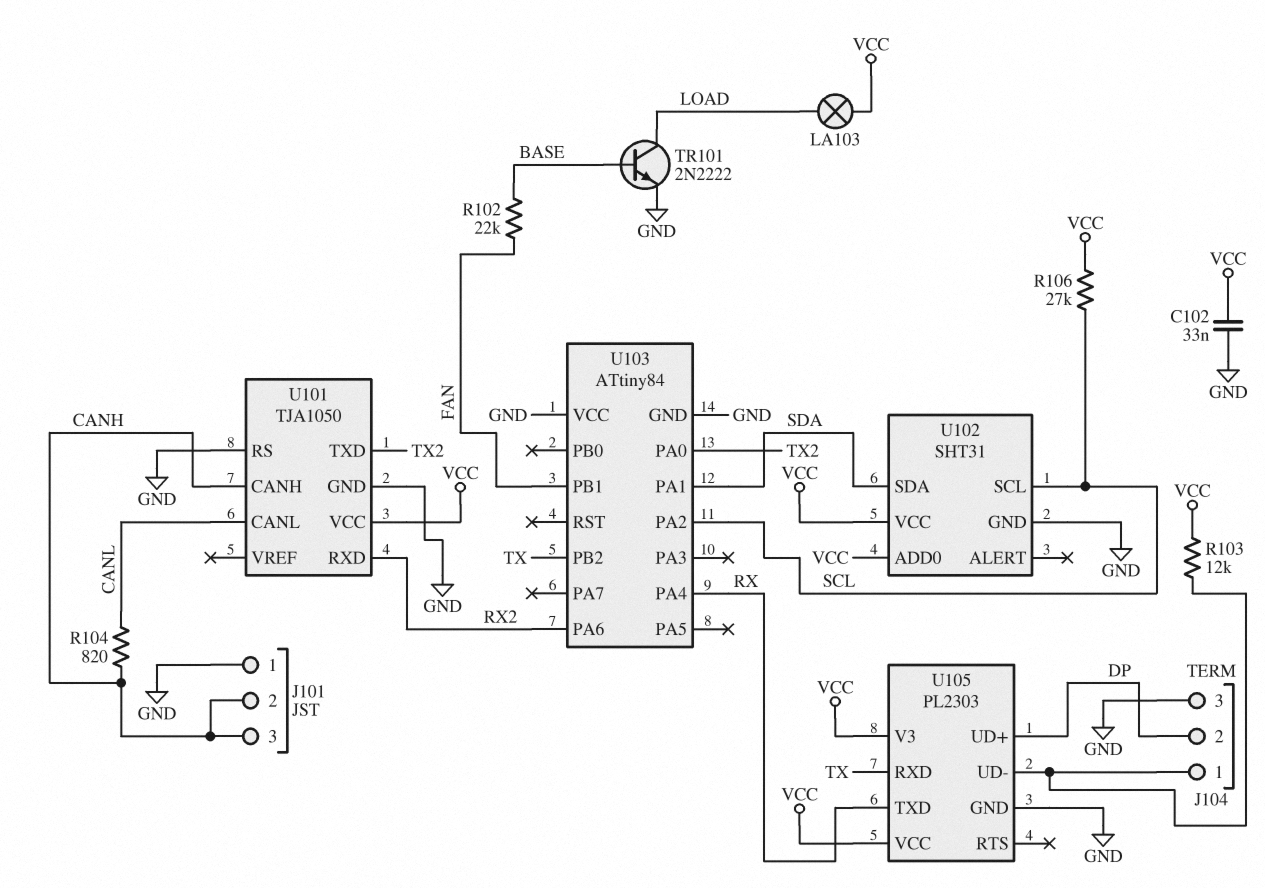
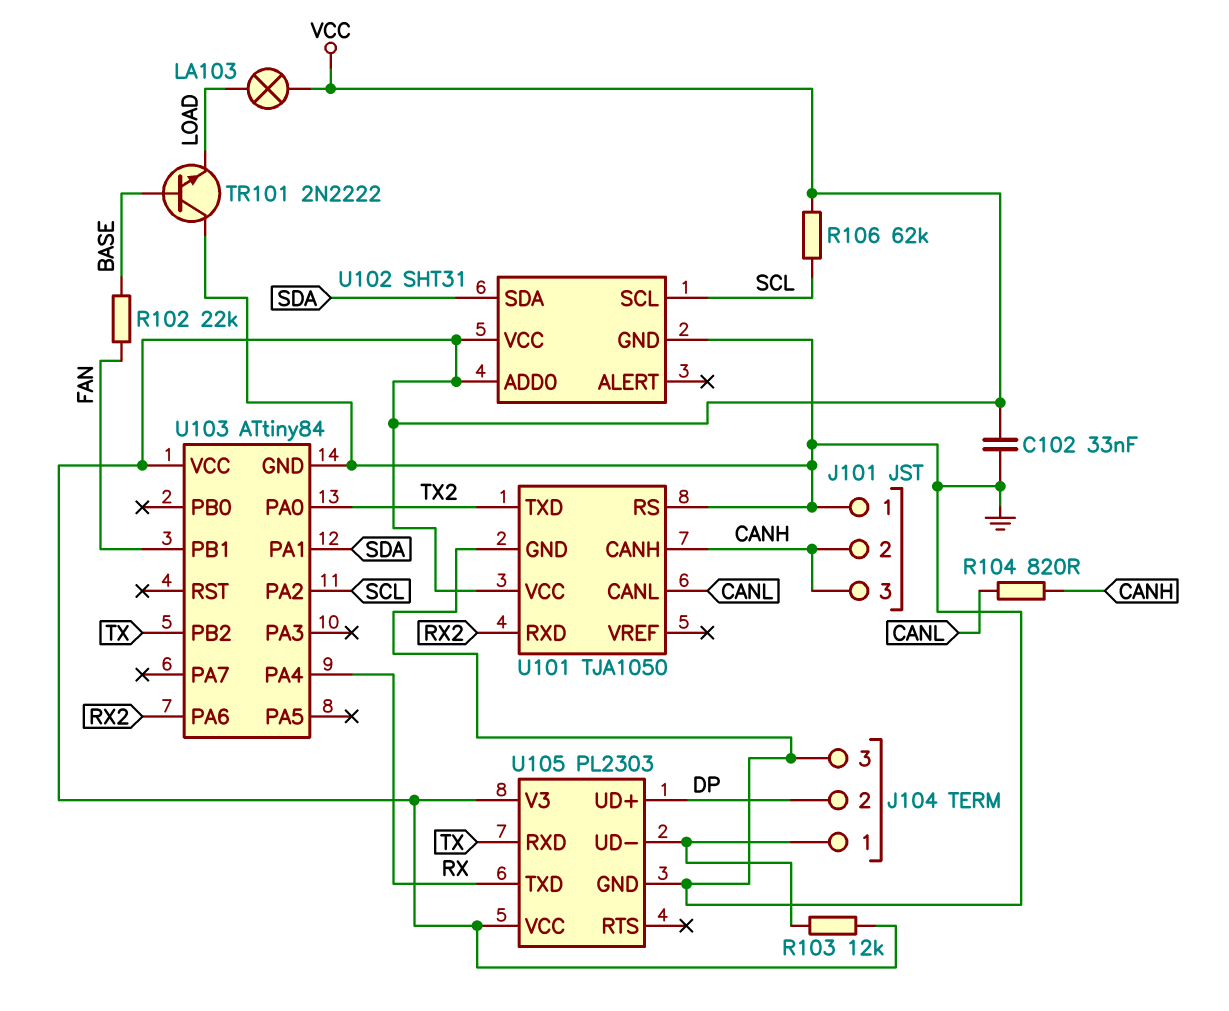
R106: 27k (SCL, VCC) -> 62k (SCL, VCC)
TR101: NPN 2N2222 (B BASE, C LOAD, E GND) -> NPN 2N2222 (B BASE, C GND, E LOAD)
U103 pin VCC: GND -> VCC

